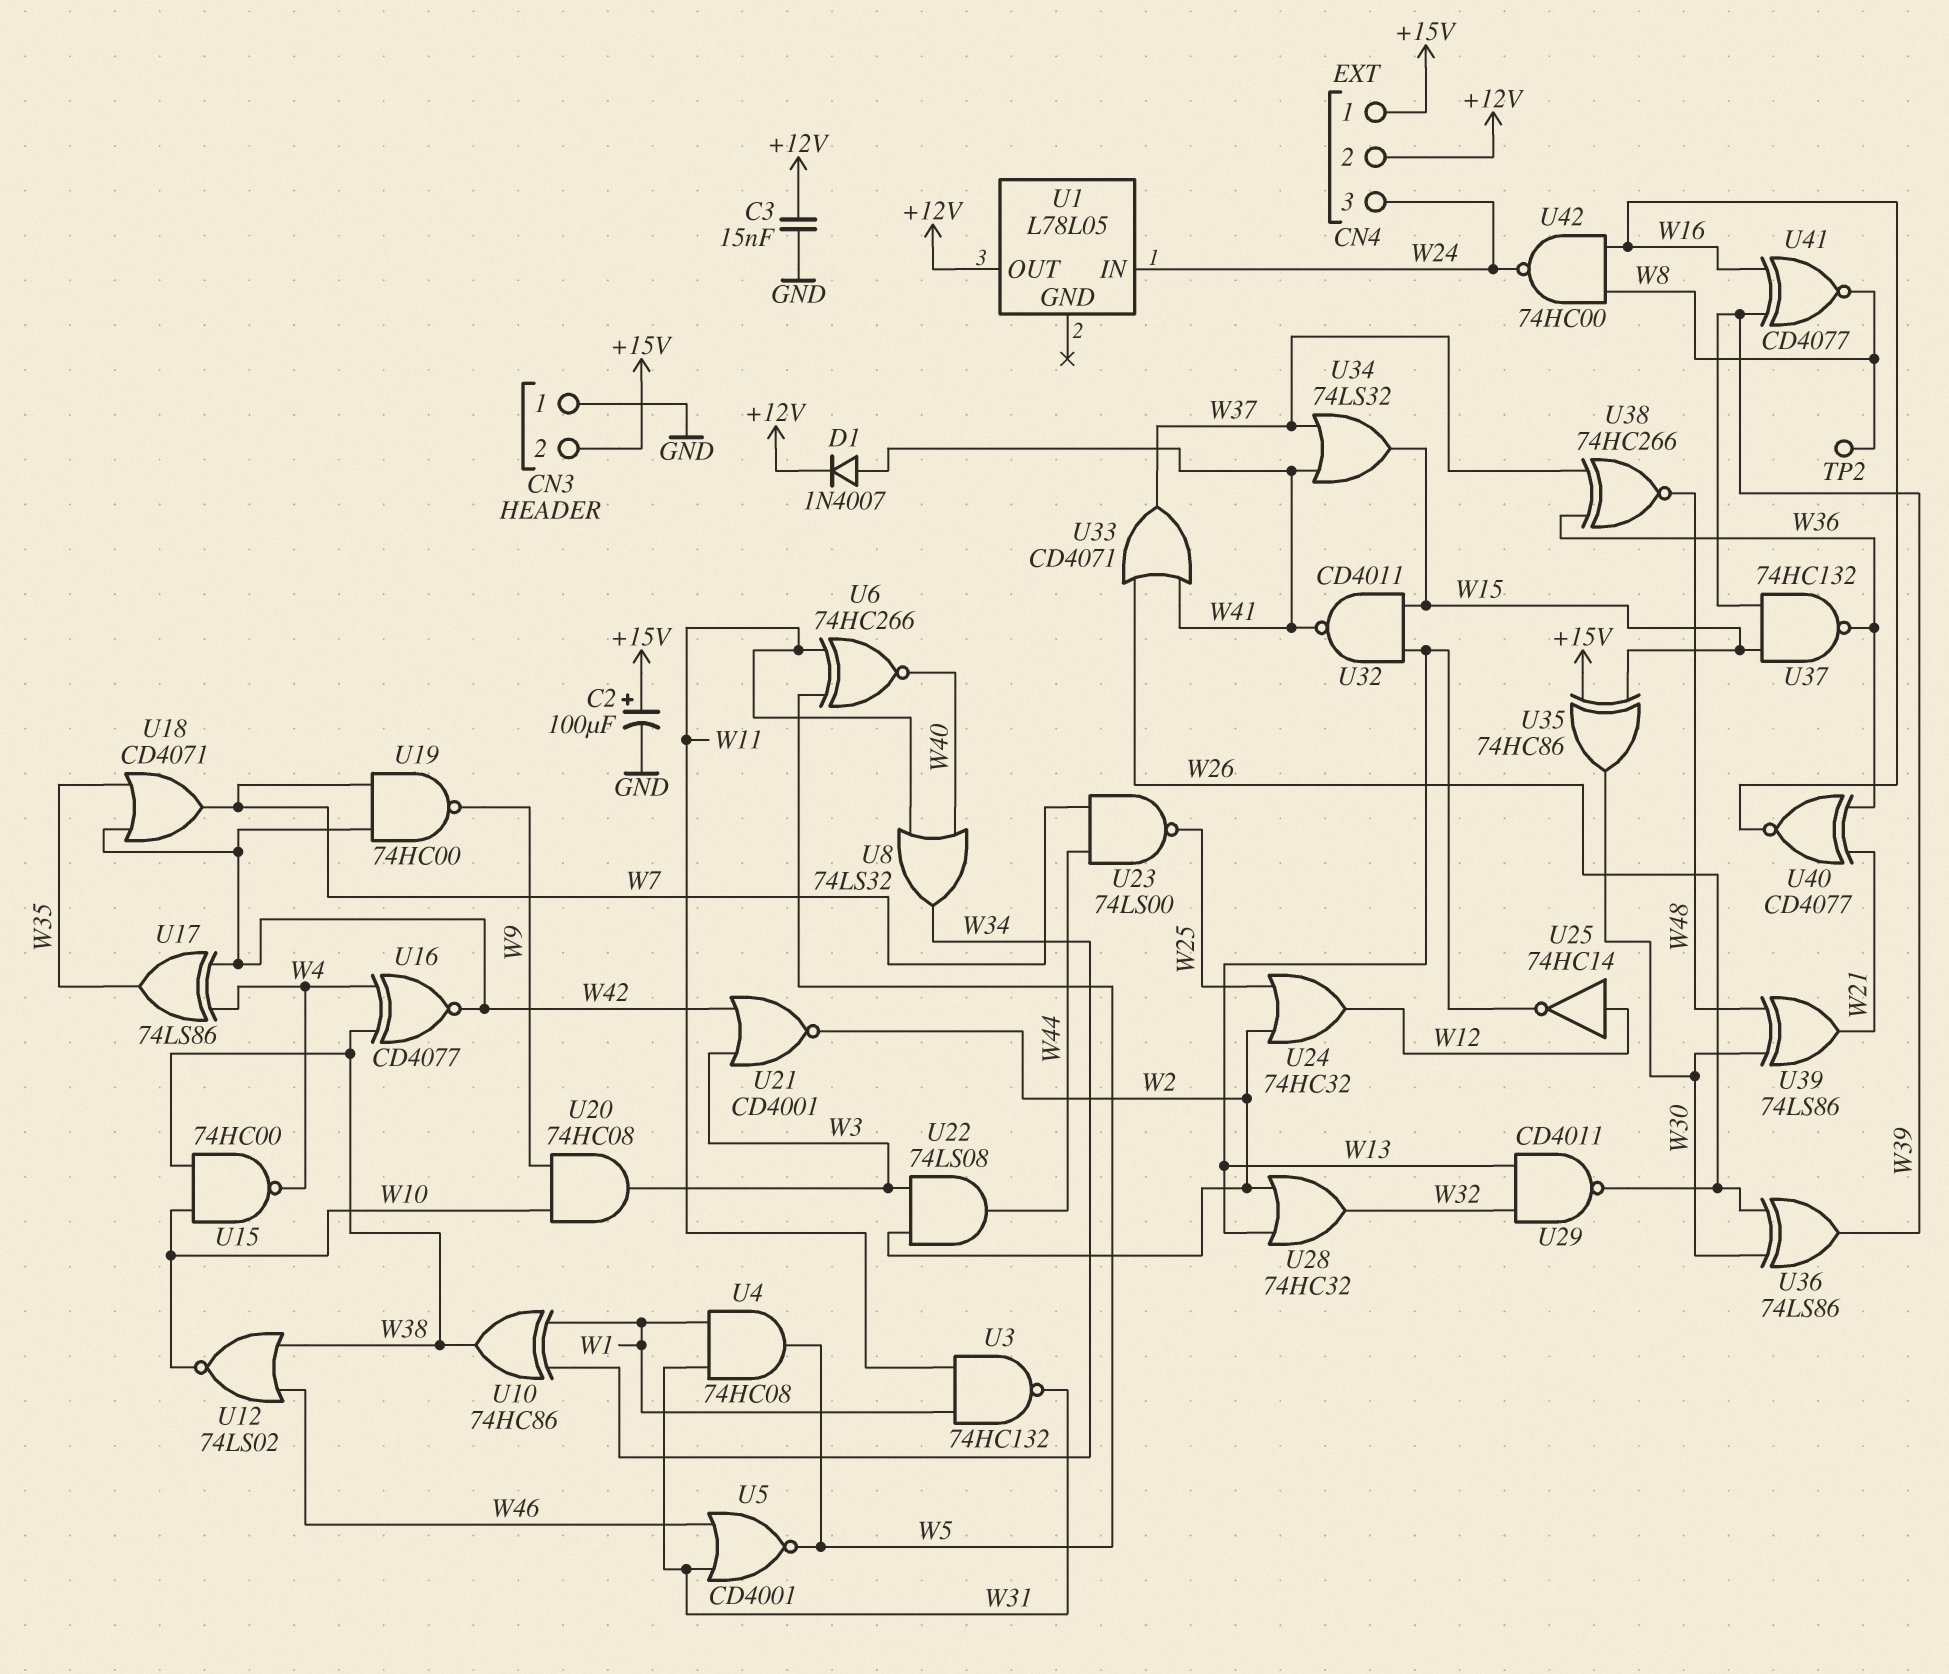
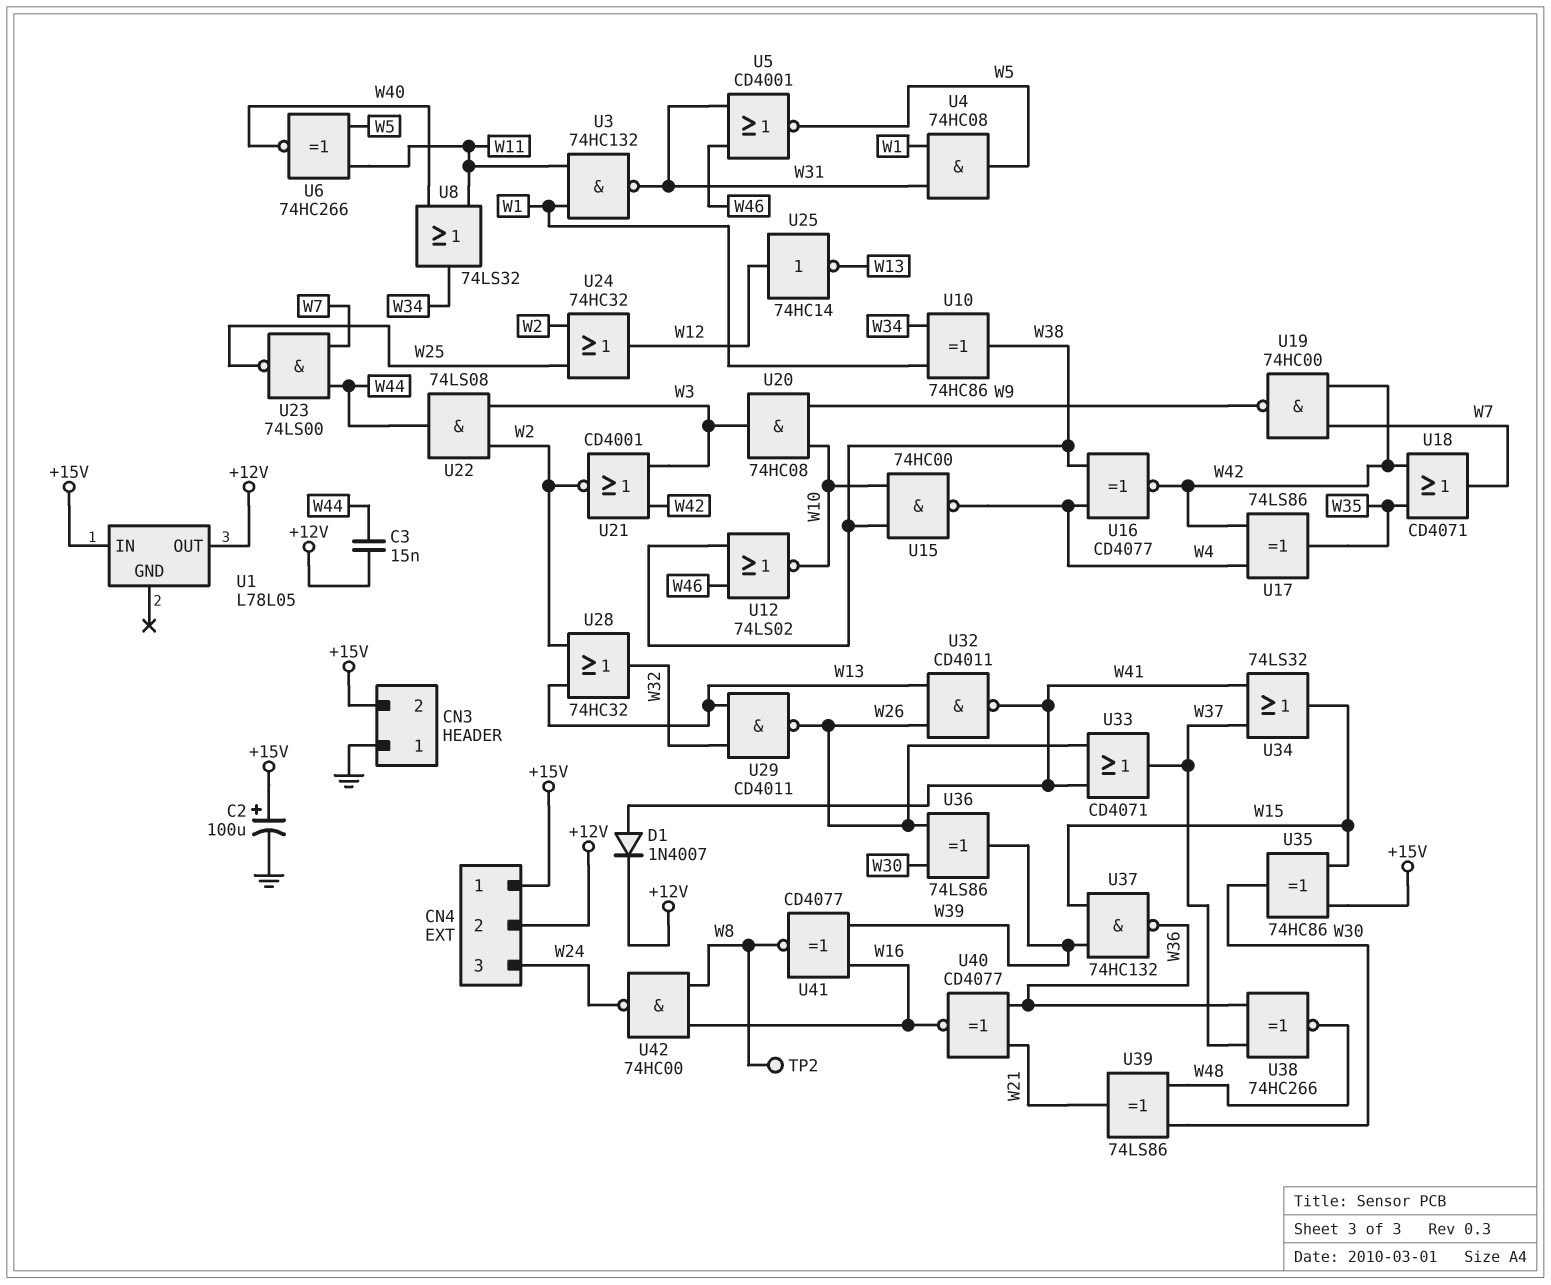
C3: 15nF (+12V, GND) -> 15nF (+12V, W44)
U1 pin IN: W24 -> +15V
U32: NAND CD4011 (in W13, in W15, out W41) -> NAND CD4011 (in W13, in W26, out W41)

